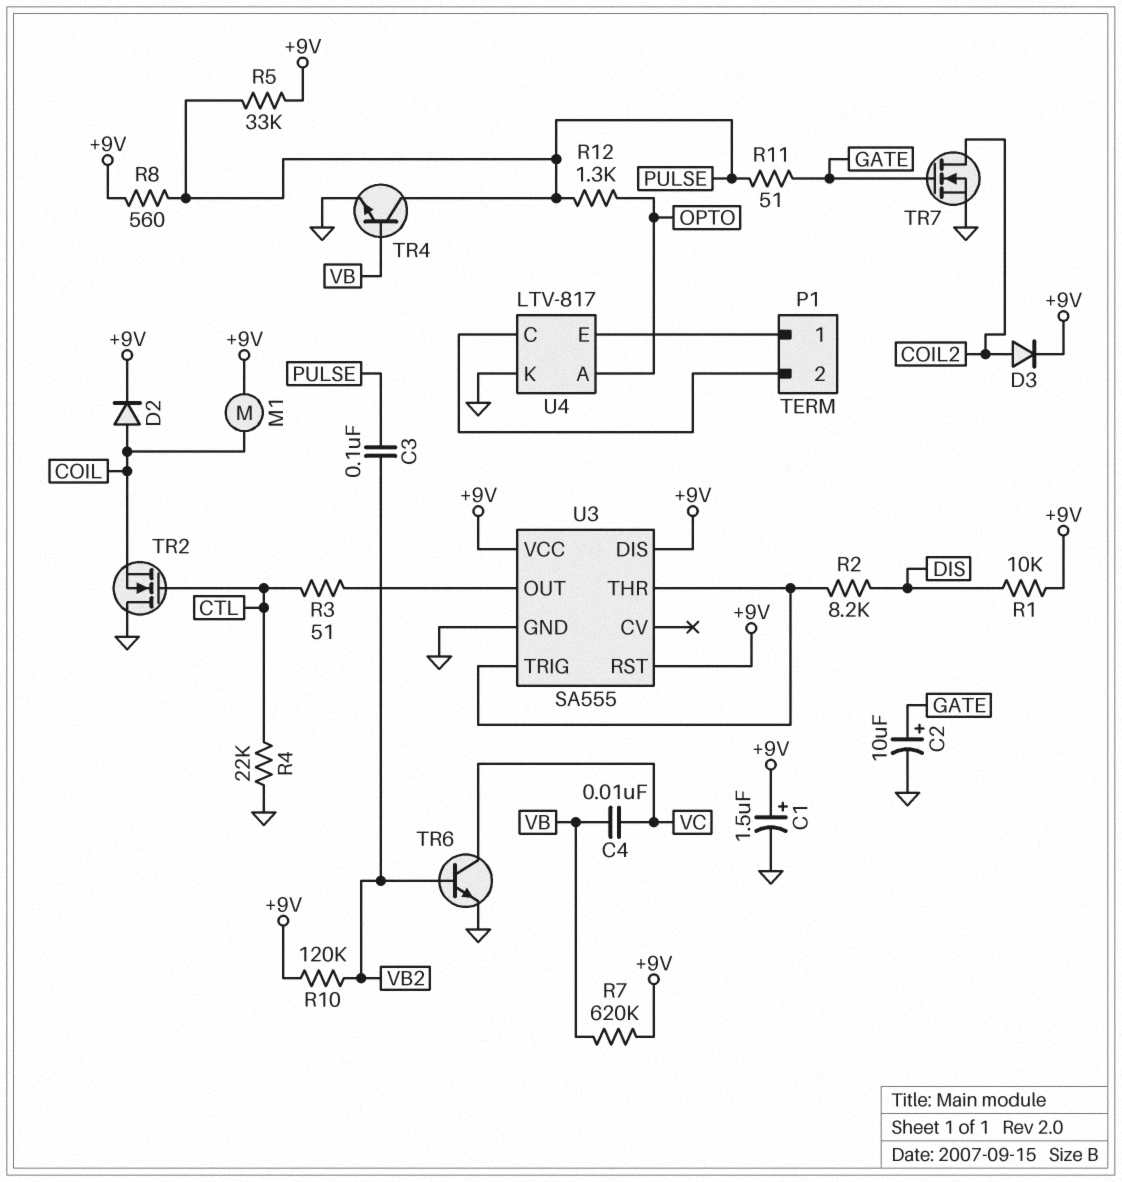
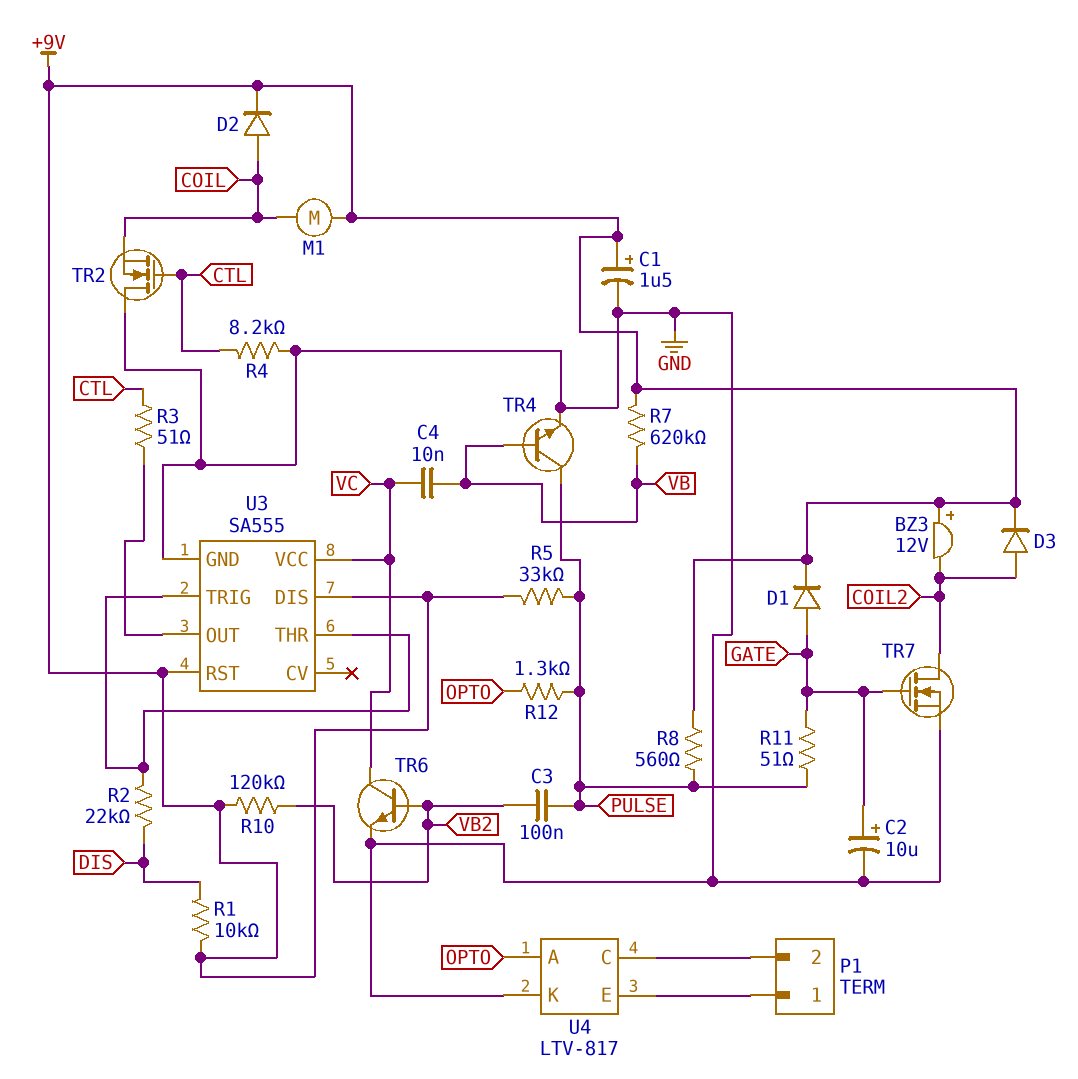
BZ3: none -> buzzer 12V (plus +9V, minus COIL2)
D1: none -> diode (A GATE, K +9V)
R2: 8.2k (DIS, U3/THR) -> 22k (DIS, U3/THR)
R4: 22k (CTL, GND) -> 8.2k (CTL, GND)
U3 pin VCC: +9V -> VC

